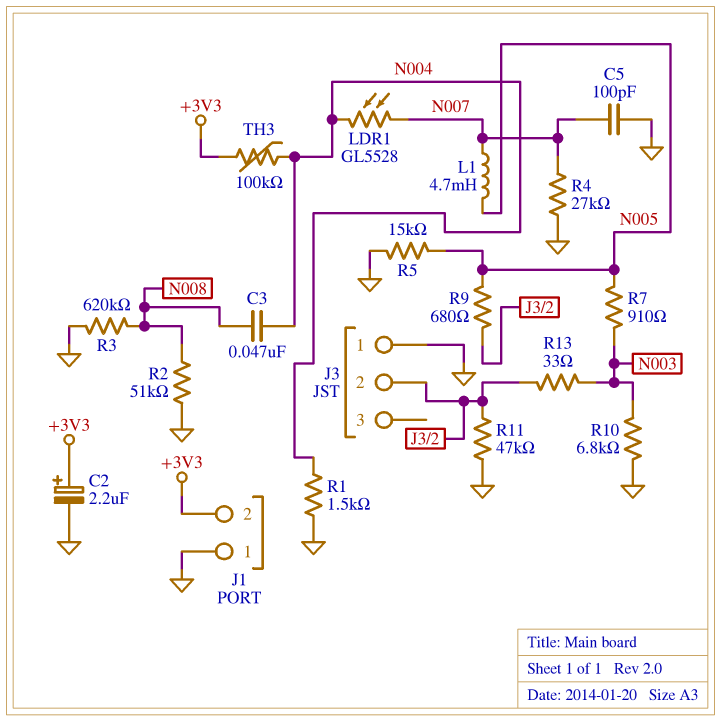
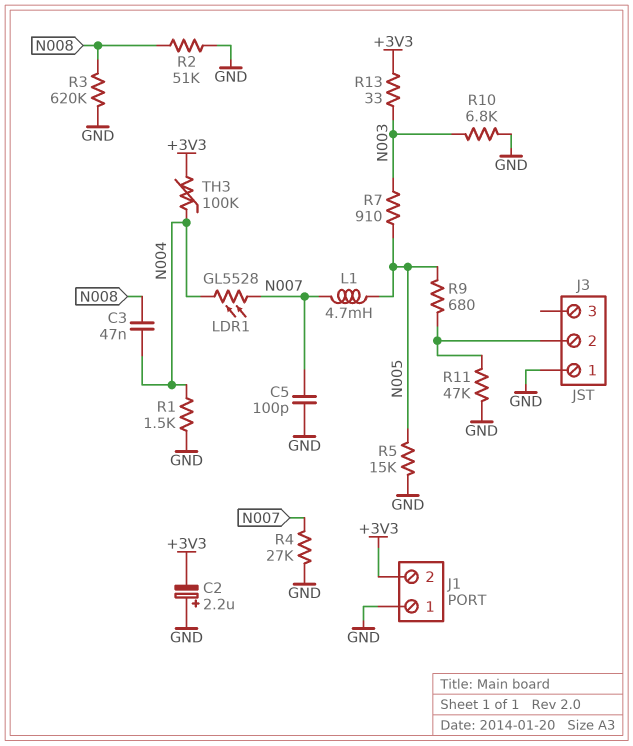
C2: 2.2uF (plus +3V3, minus GND) -> 2.2uF (plus GND, minus +3V3)
R13: 33 (J3/2, N003) -> 33 (+3V3, N003)

